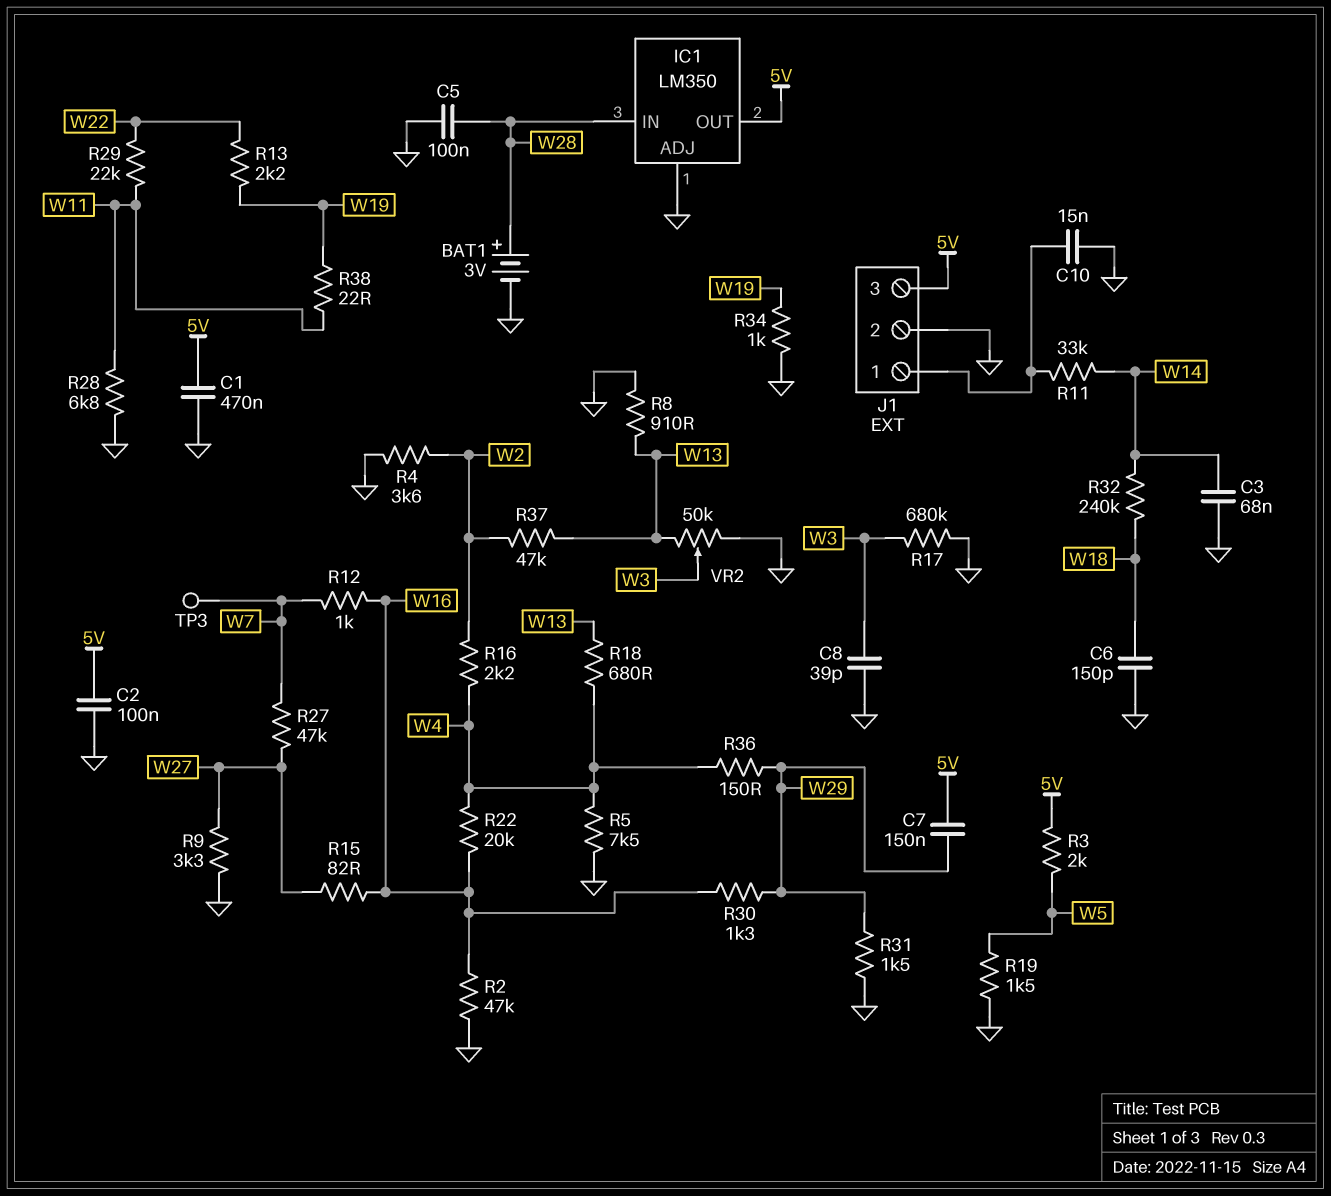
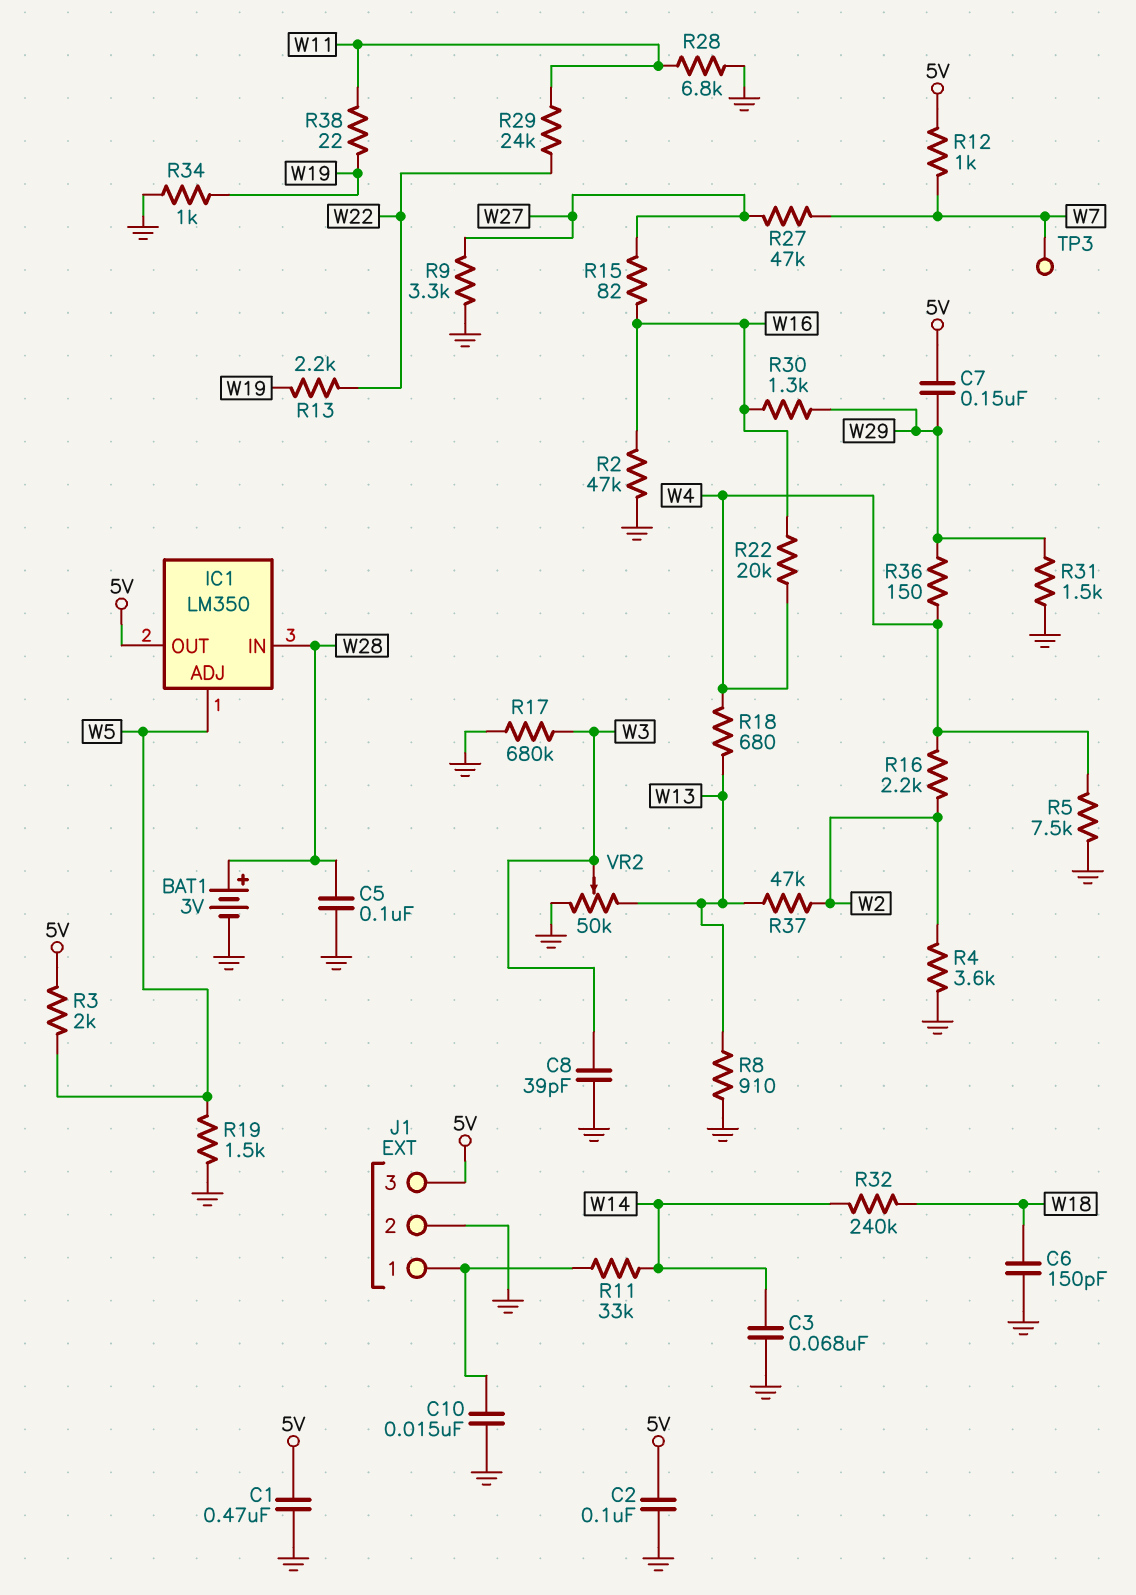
IC1 pin ADJ: GND -> W5
R12: 1k (W7, W16) -> 1k (5V, W7)
R29: 22k (W11, W22) -> 24k (W11, W22)

